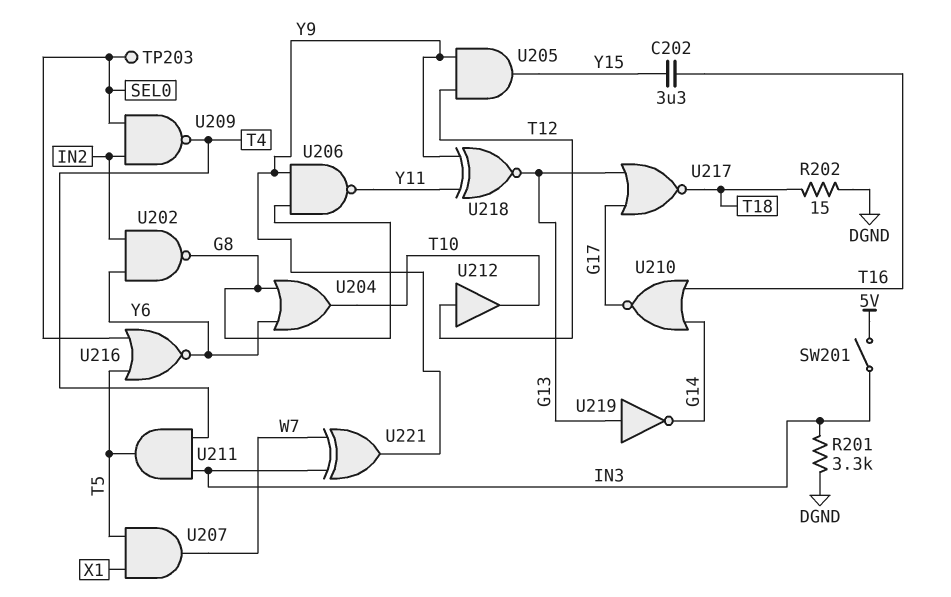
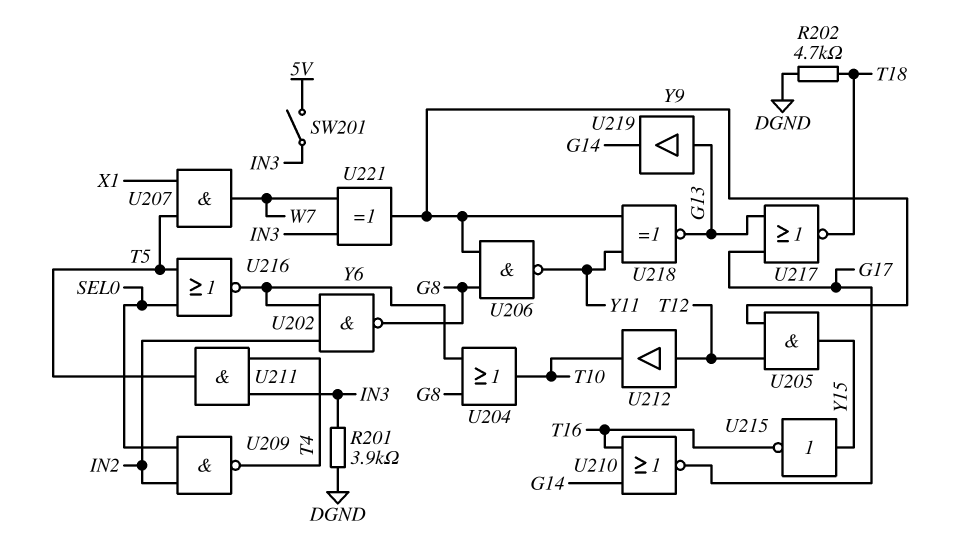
C202: 3.3uF (T16, Y15) -> none
R201: 3.3k (DGND, IN3) -> 3.9k (DGND, IN3)
R202: 15 (DGND, T18) -> 4.7k (DGND, T18)
TP203: test point (SEL0) -> none
U215: none -> NOT (in Y15, out T16)
U219: NOT (in G13, out G14) -> buffer (in G13, out G14)

